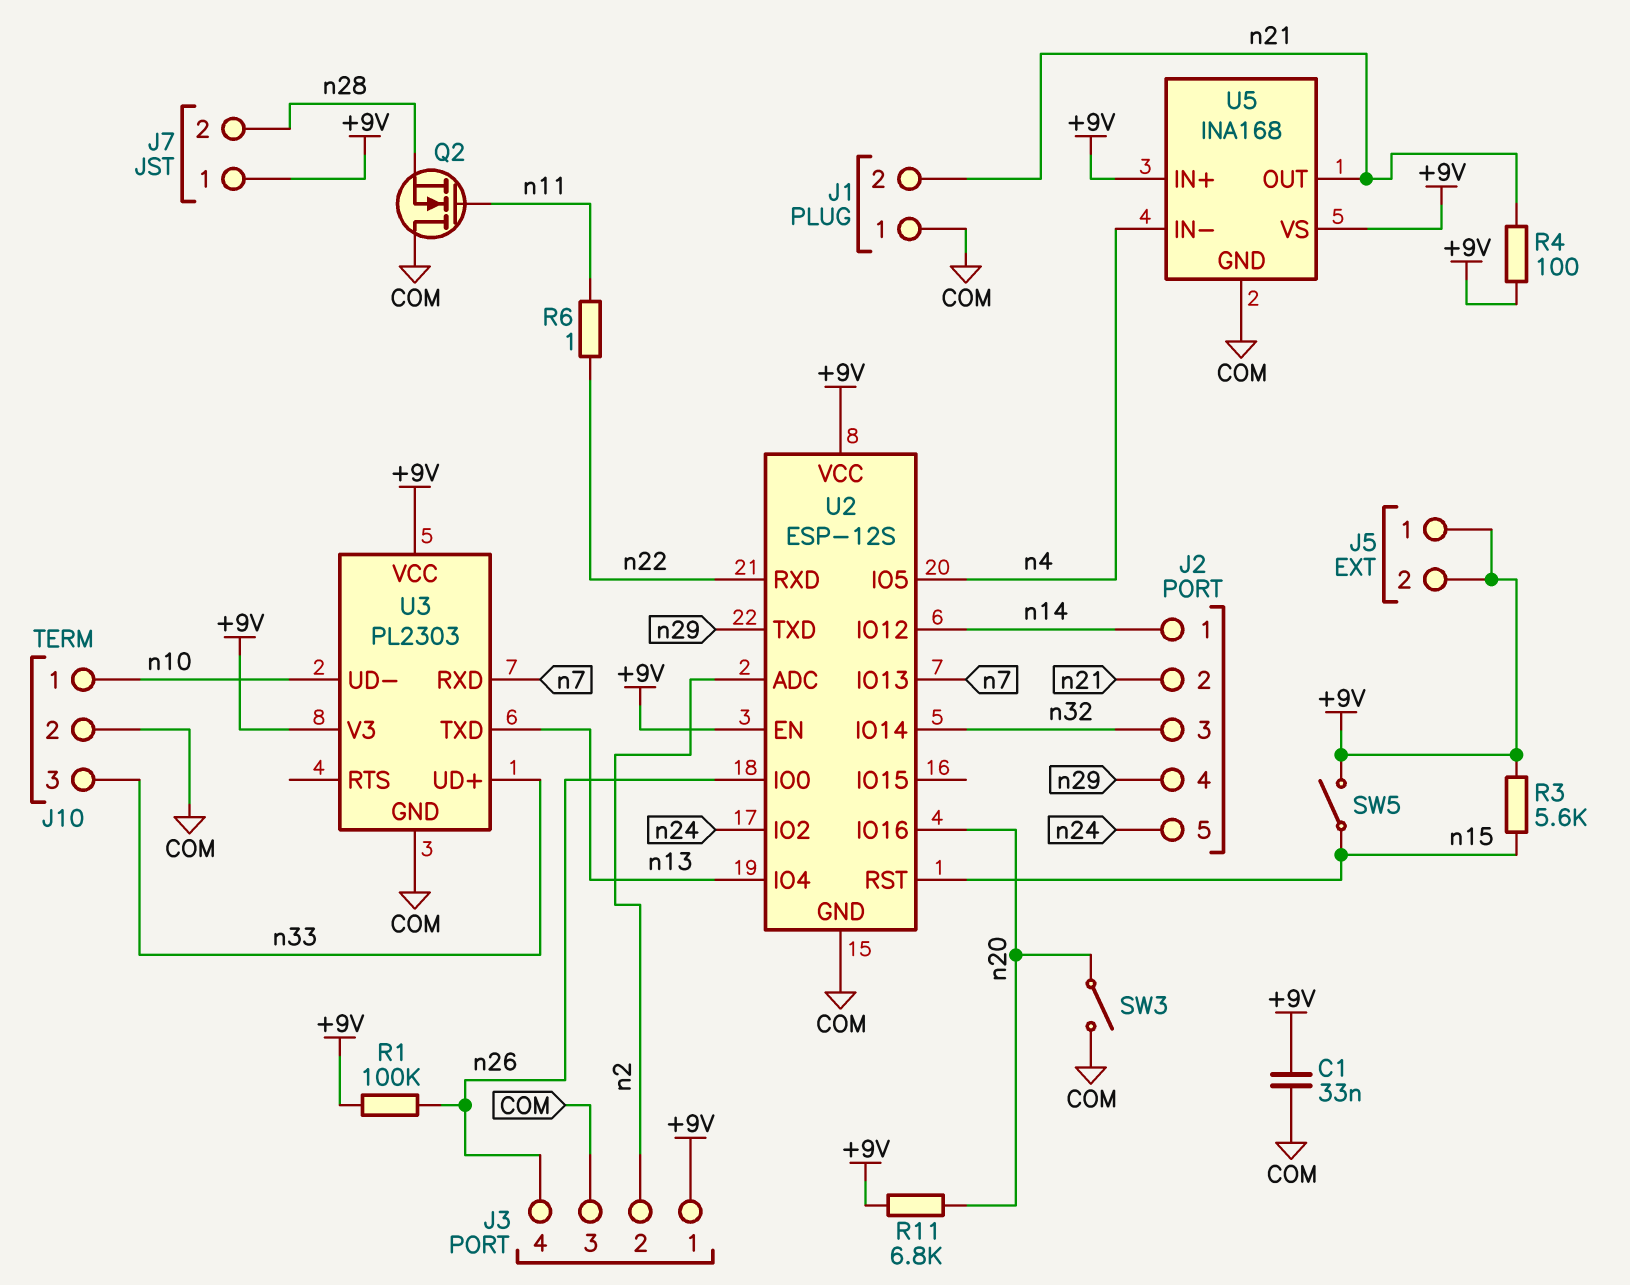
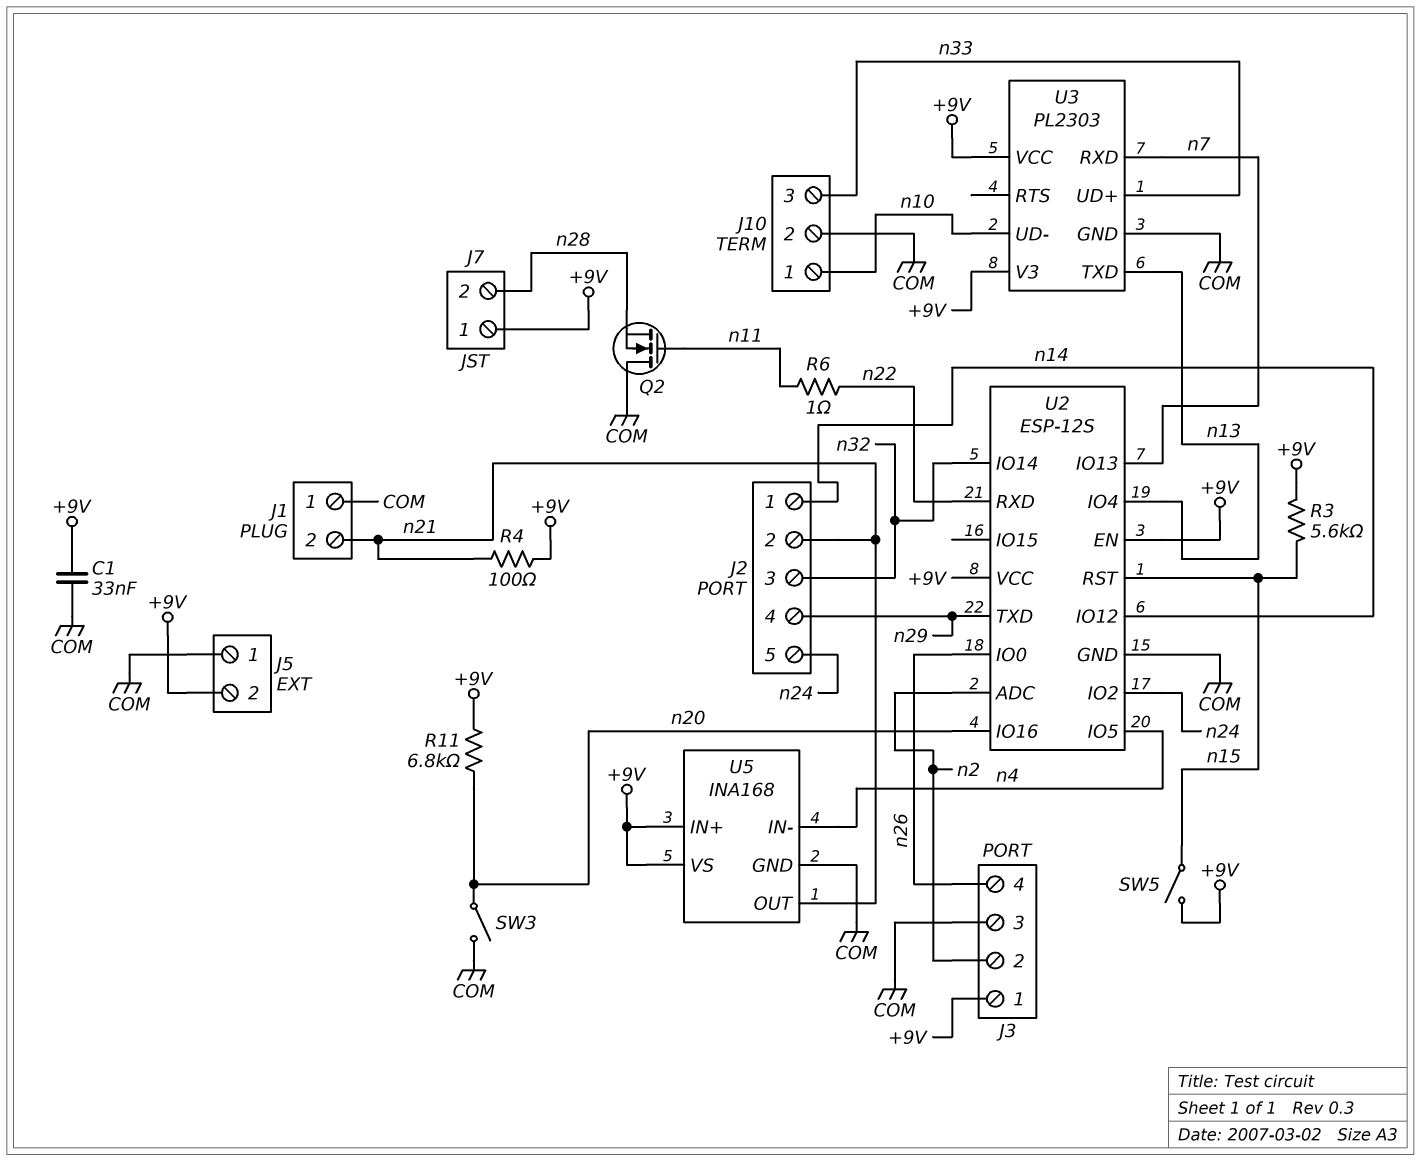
J5 pin 1: +9V -> COM
R1: 100k (+9V, n26) -> none

